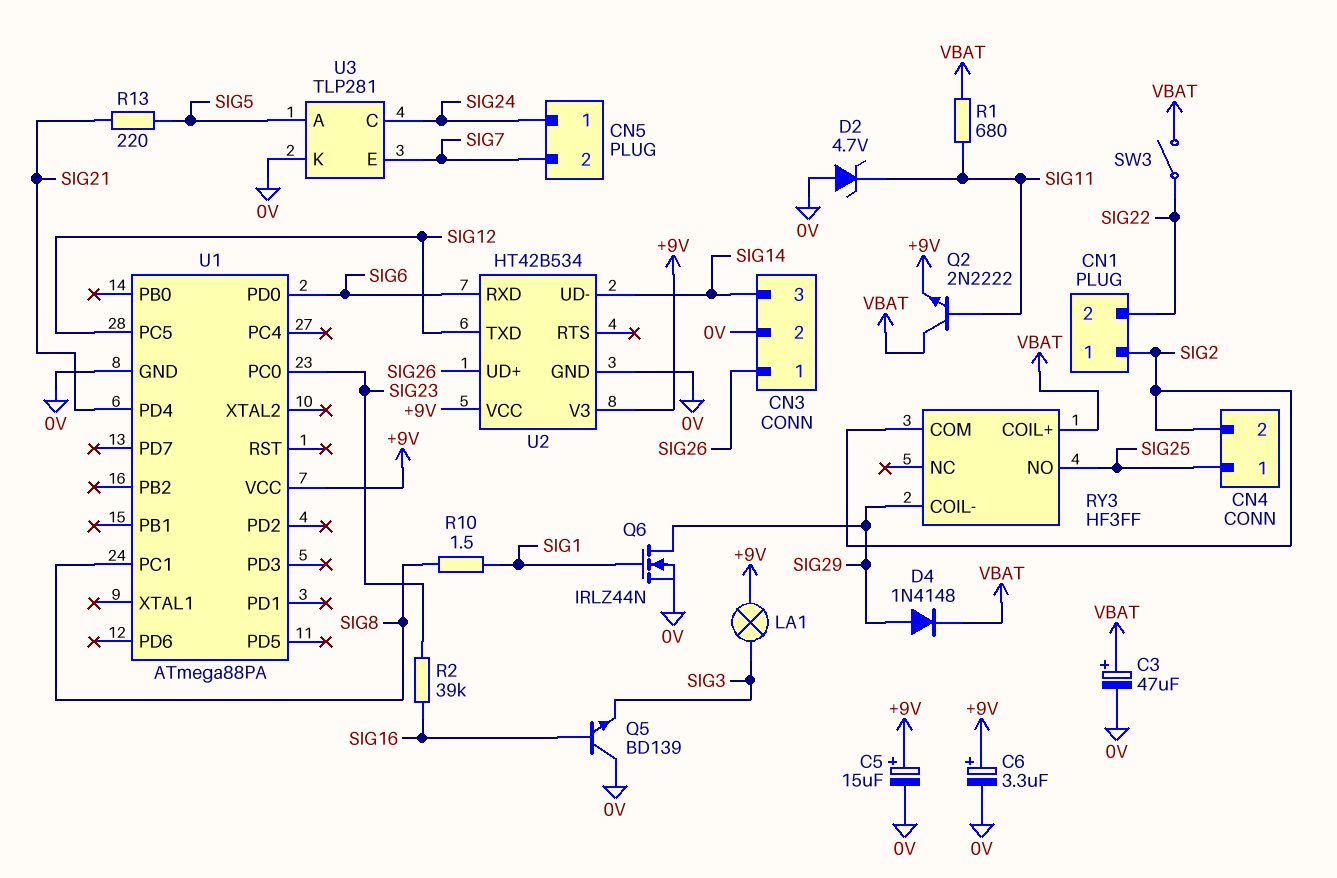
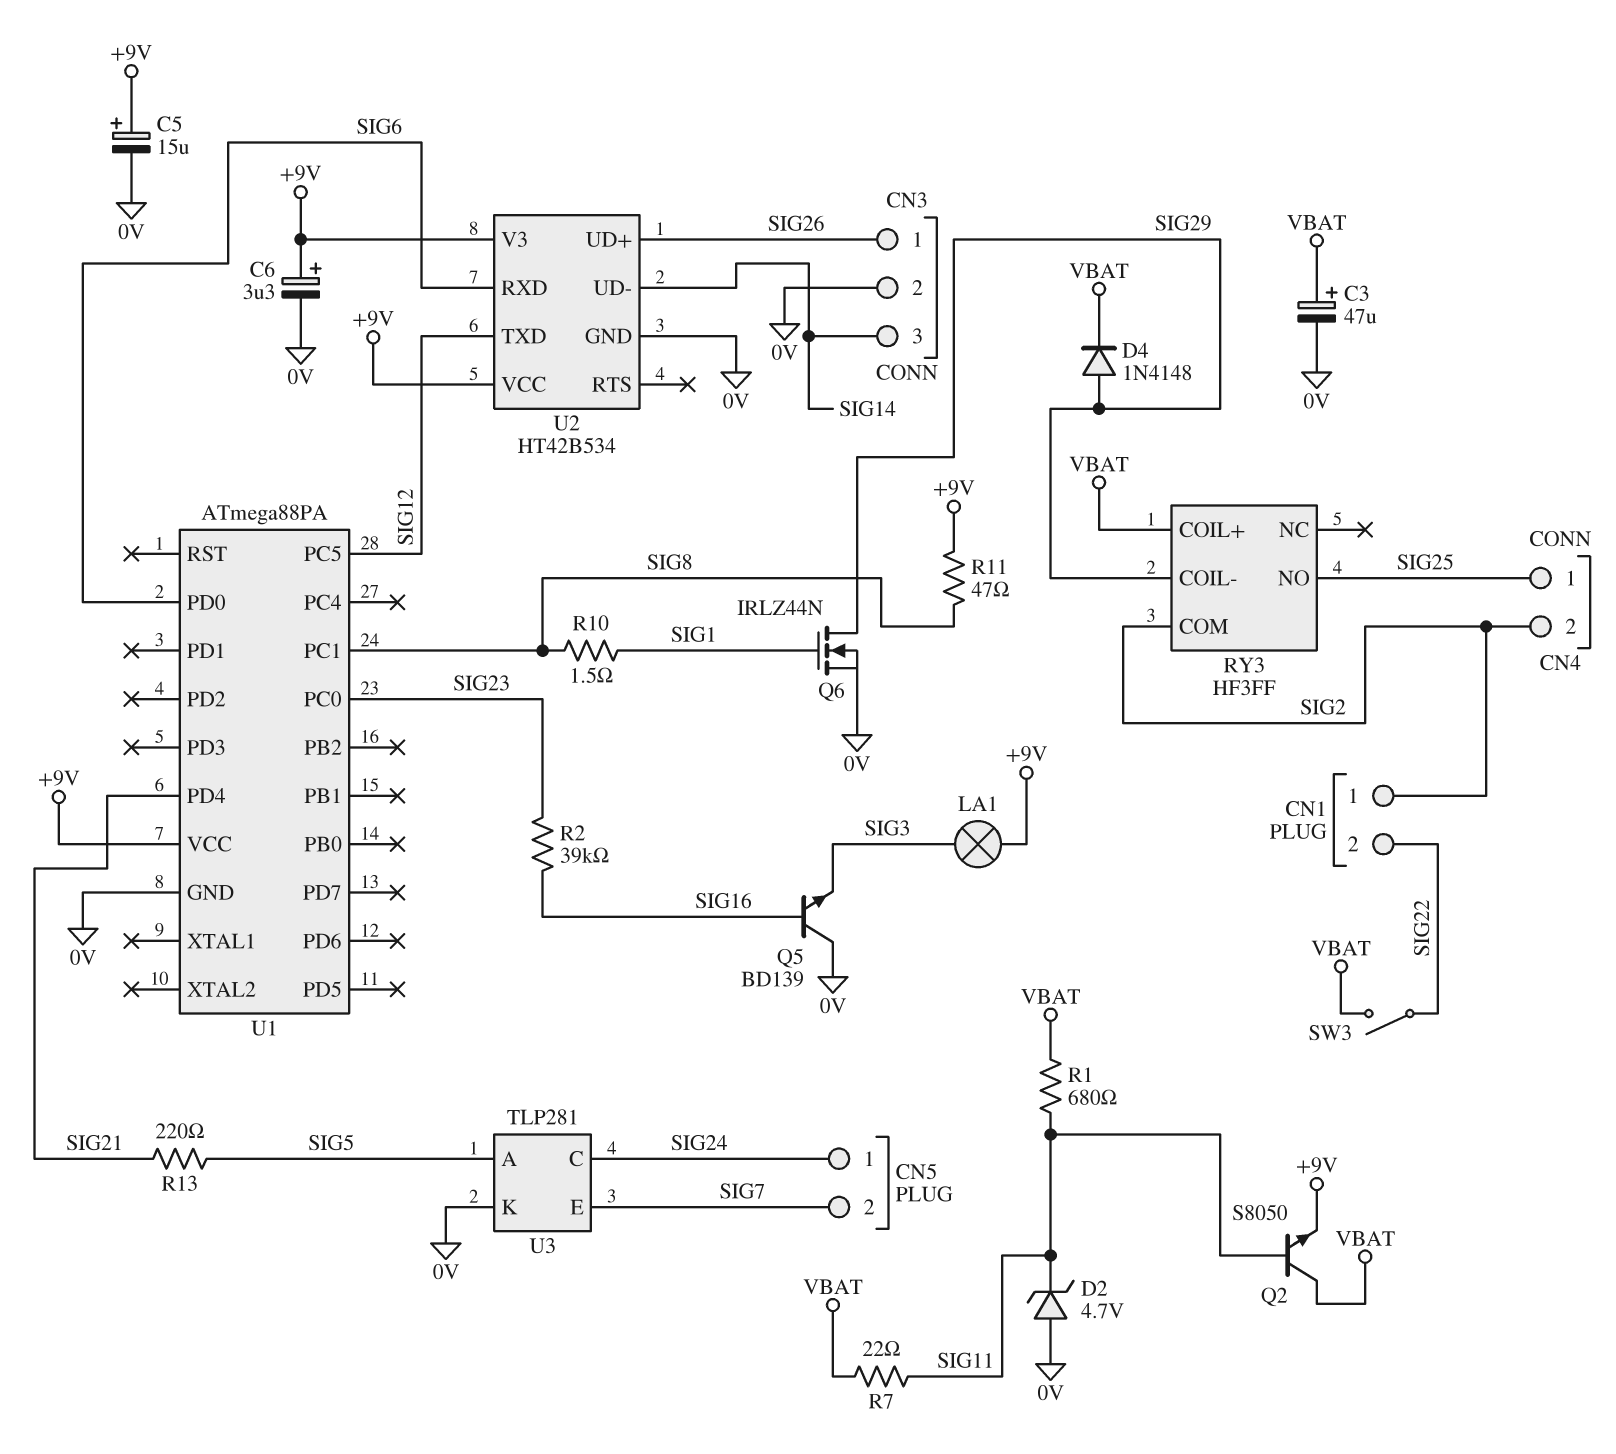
Q2: NPN 2N2222 (B SIG11, C VBAT, E +9V) -> NPN S8050 (B SIG11, C VBAT, E +9V)
R7: none -> 22 (SIG11, VBAT)
R11: none -> 47 (+9V, SIG8)

